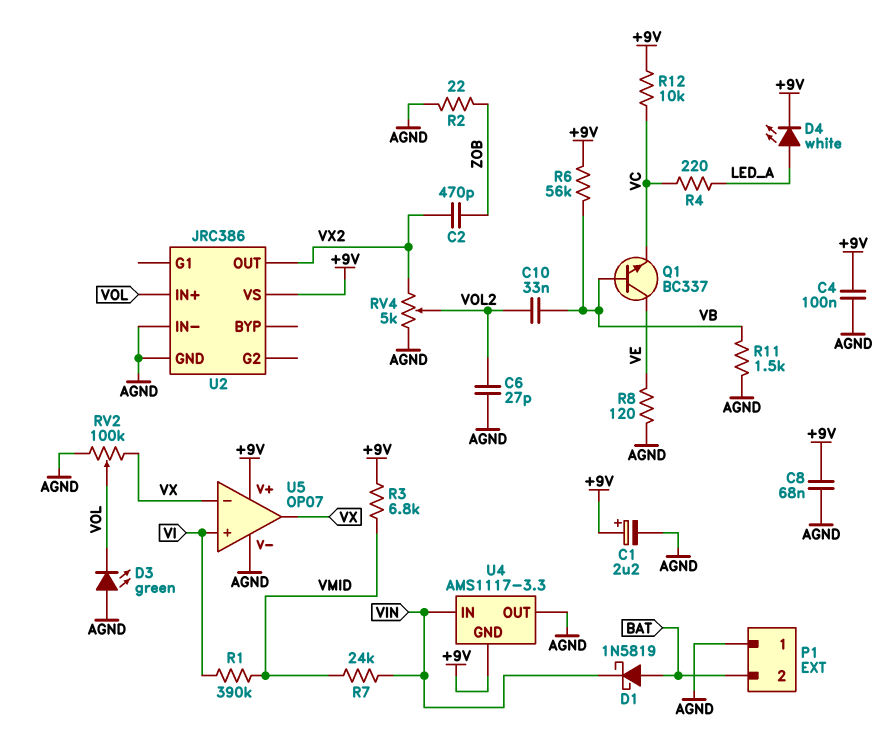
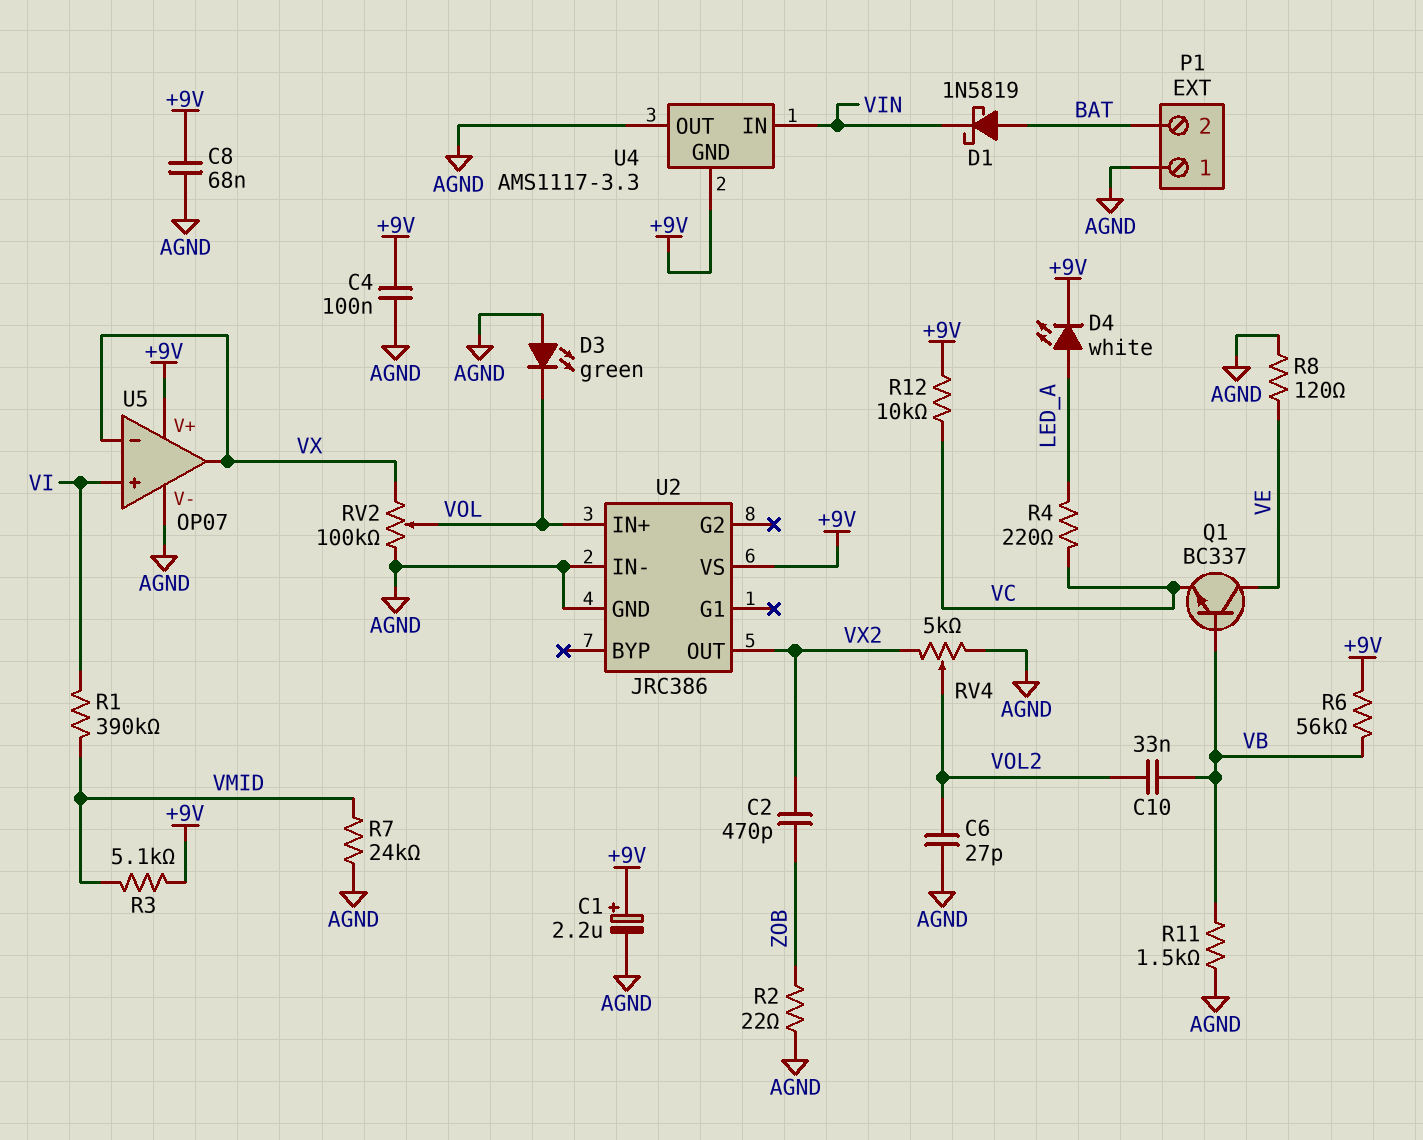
R3: 6.8k (+9V, VMID) -> 5.1k (+9V, VMID)
R7: 24k (VIN, VMID) -> 24k (AGND, VMID)

